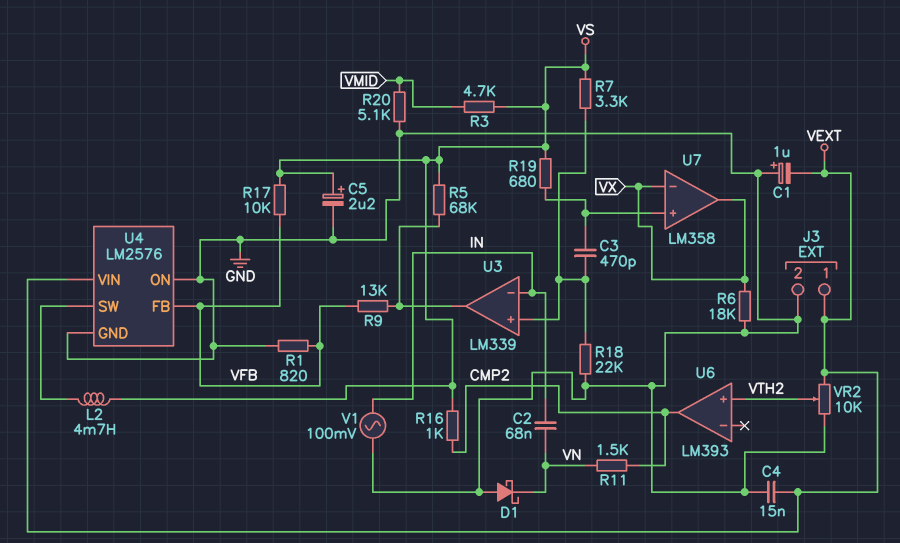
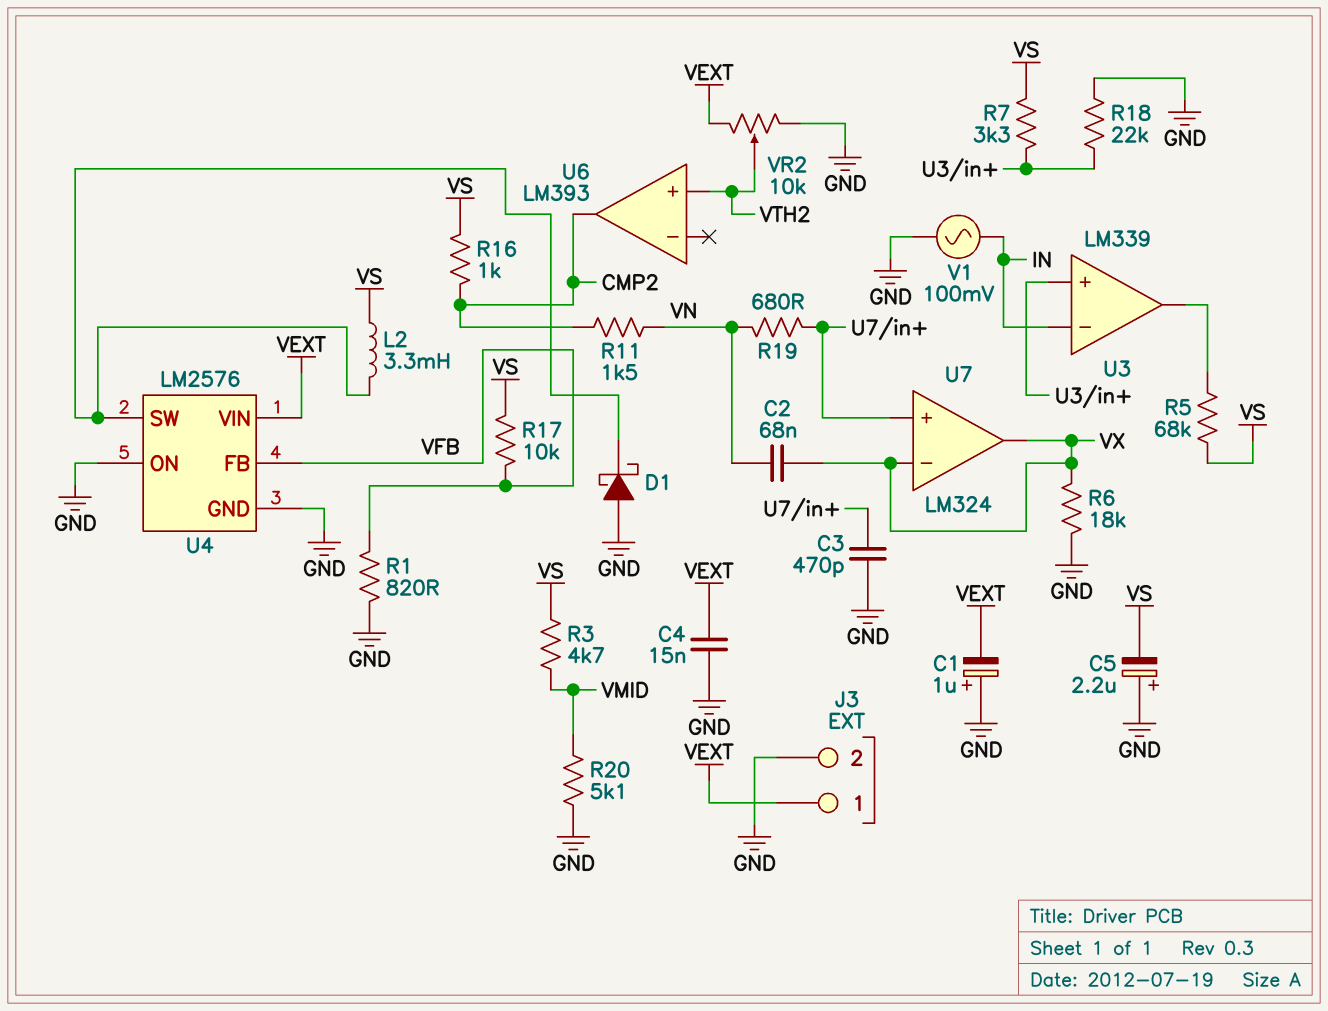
C2: 68nF (IN, VN) -> 68nF (VN, VX)
C3: 470pF (U3/in+, U7/in+) -> 470pF (GND, U7/in+)
C5: 2.2uF (plus VS, minus GND) -> 2.2uF (plus GND, minus VS)
D1: schottky (A GND, K VN) -> schottky (A GND, K U4/SW)
L2: 4.7mH (U4/SW, VS) -> 3.3mH (U4/SW, VS)
R9: 13k (U3/out, VFB) -> none
R19: 680 (U7/in+, VS) -> 680 (U7/in+, VN)
U7: LM358 -> LM324

